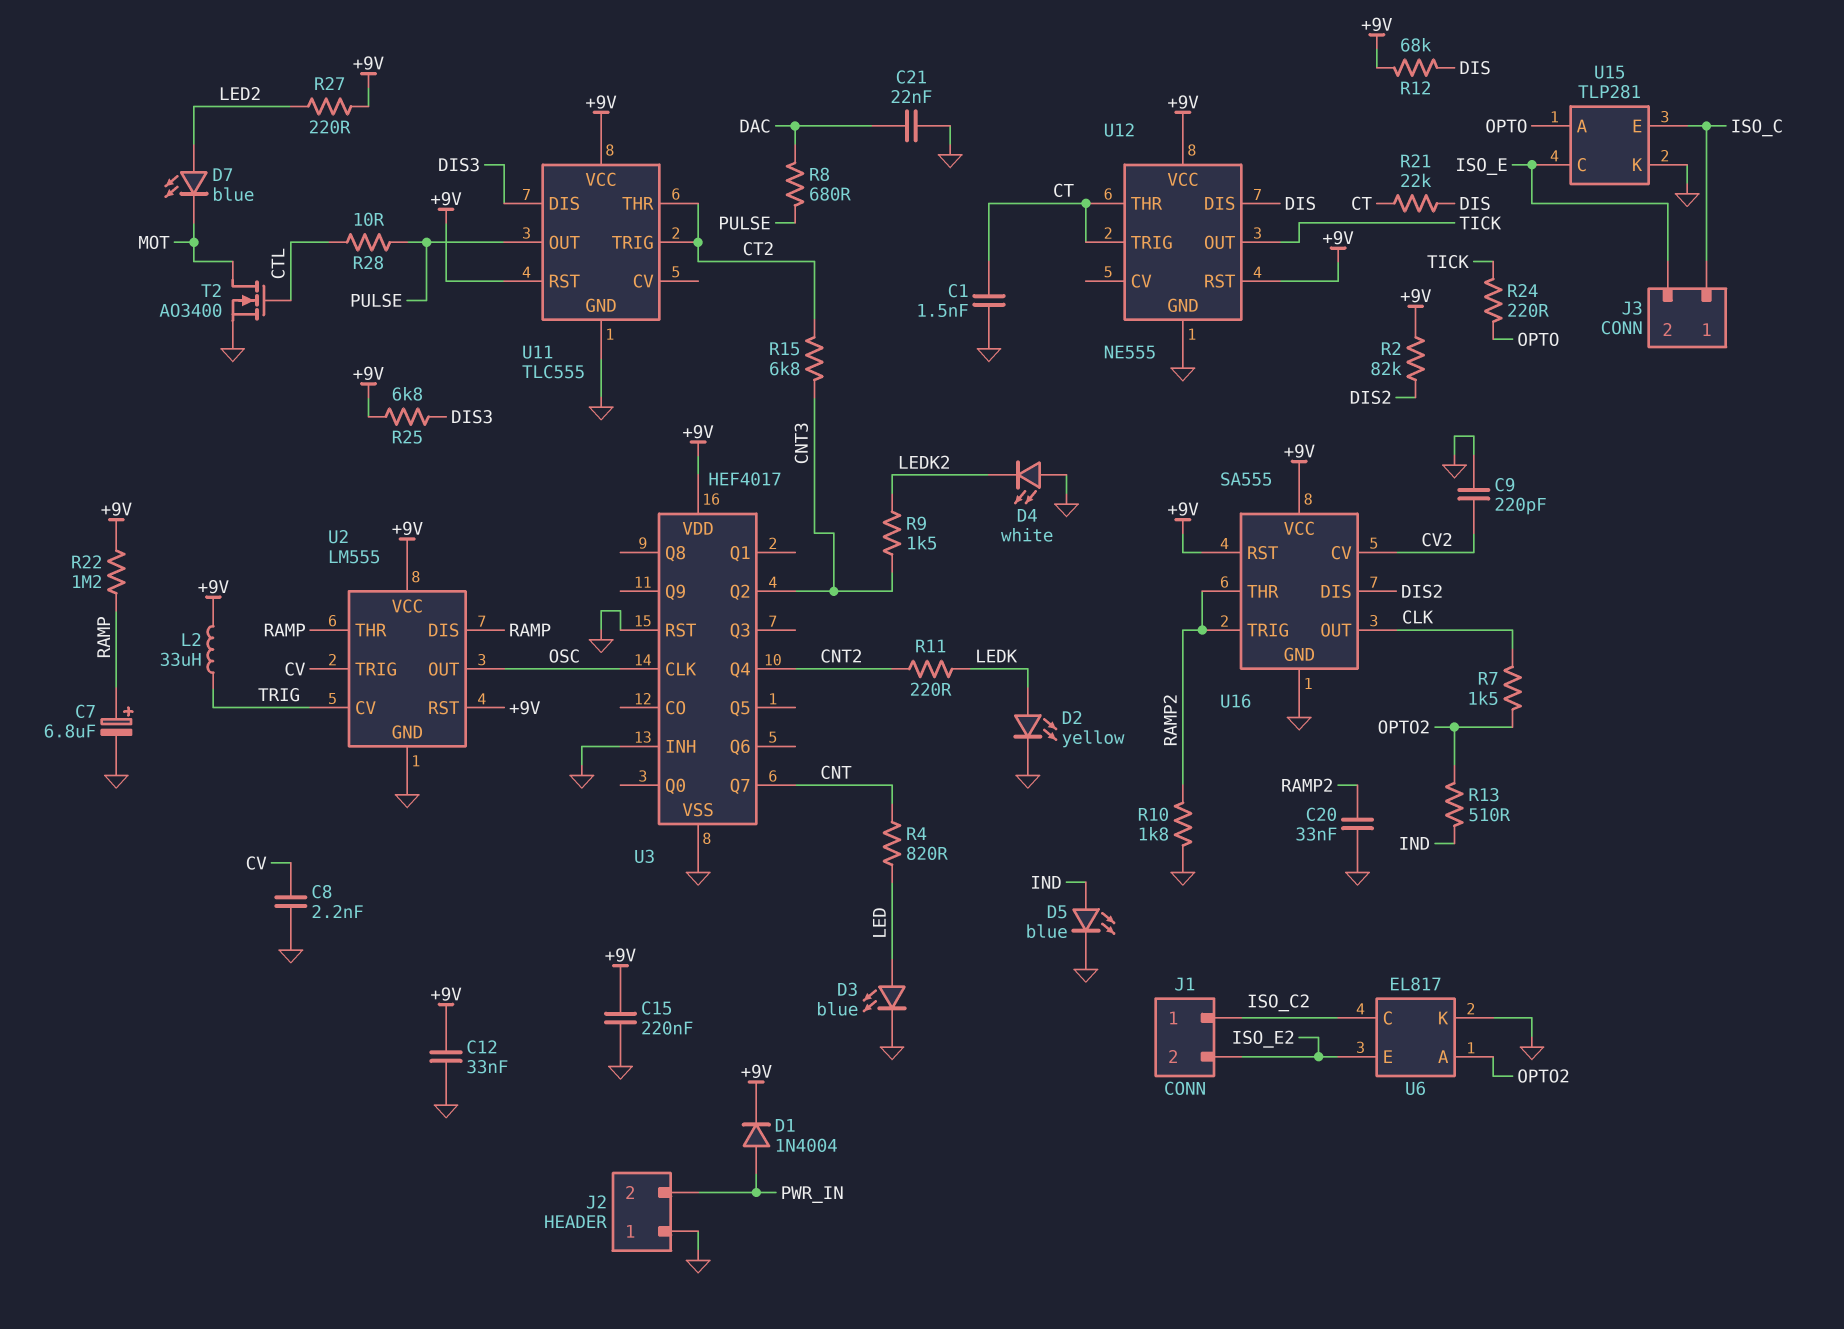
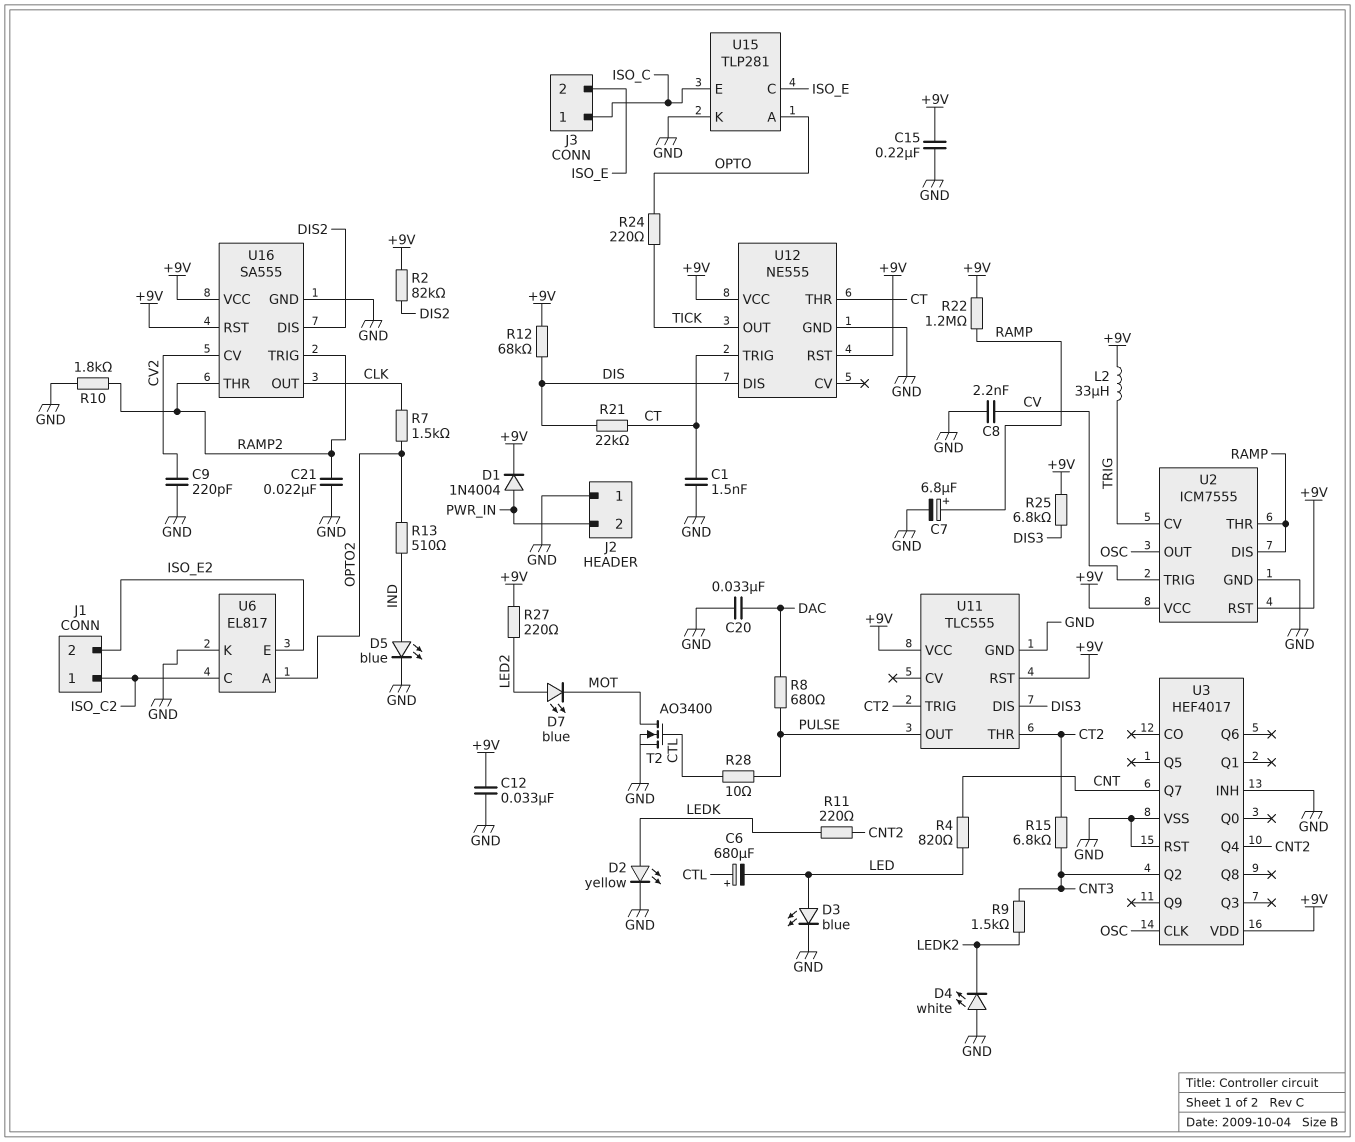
C6: none -> 680uF (plus CTL, minus LED)
C20: 33nF (GND, RAMP2) -> 33nF (DAC, GND)
C21: 22nF (DAC, GND) -> 22nF (GND, RAMP2)
U2: LM555 -> ICM7555

